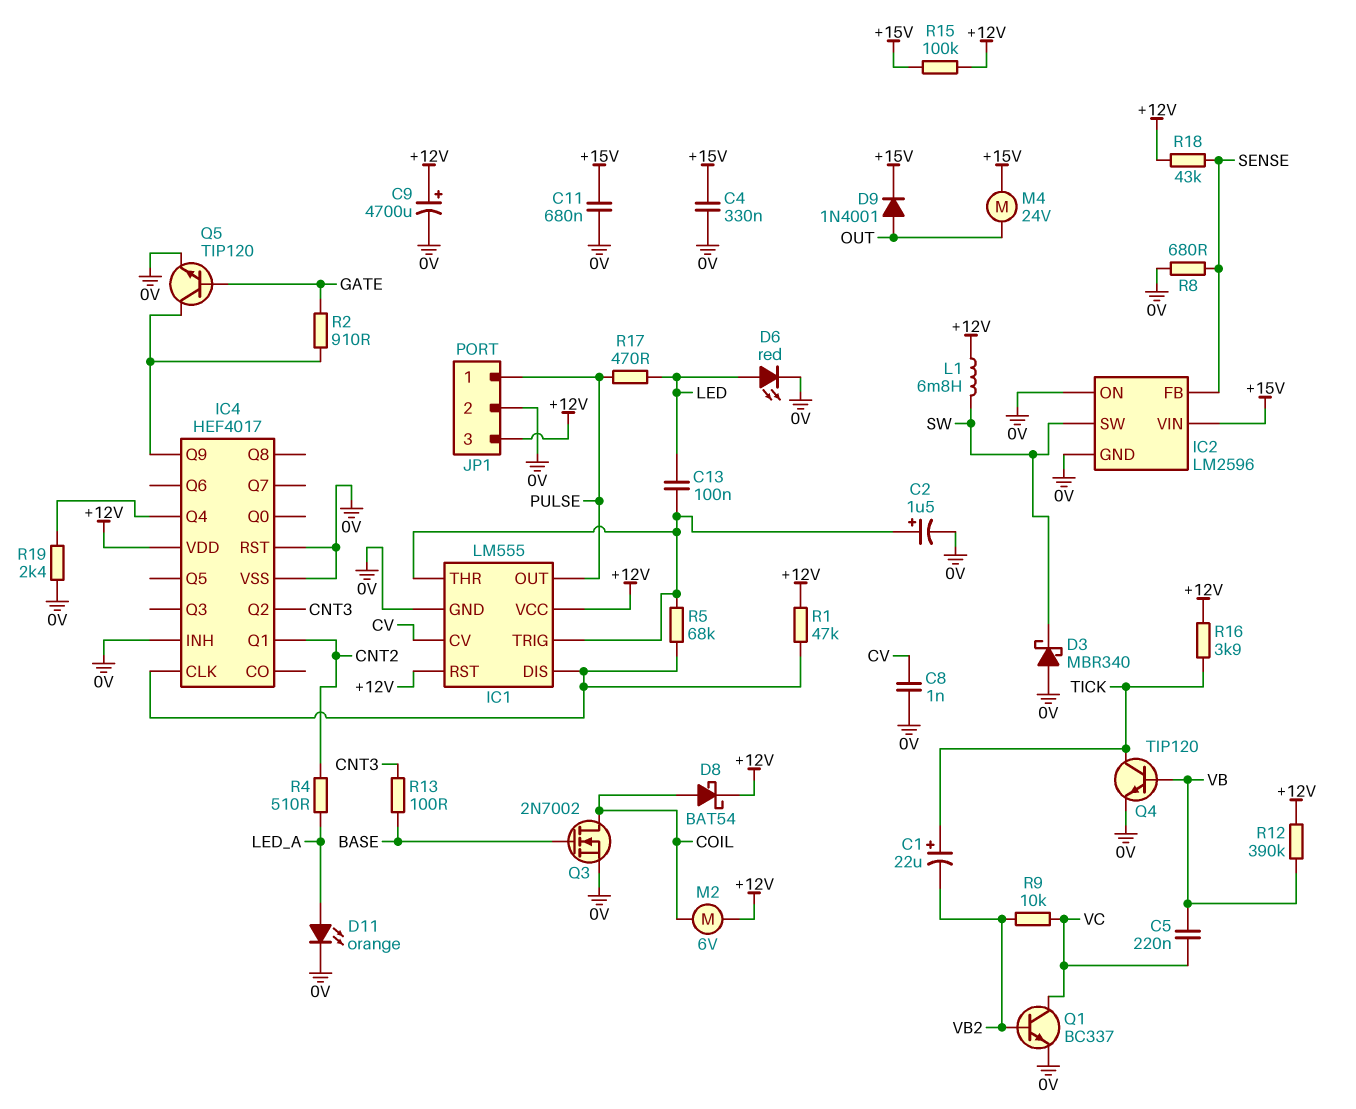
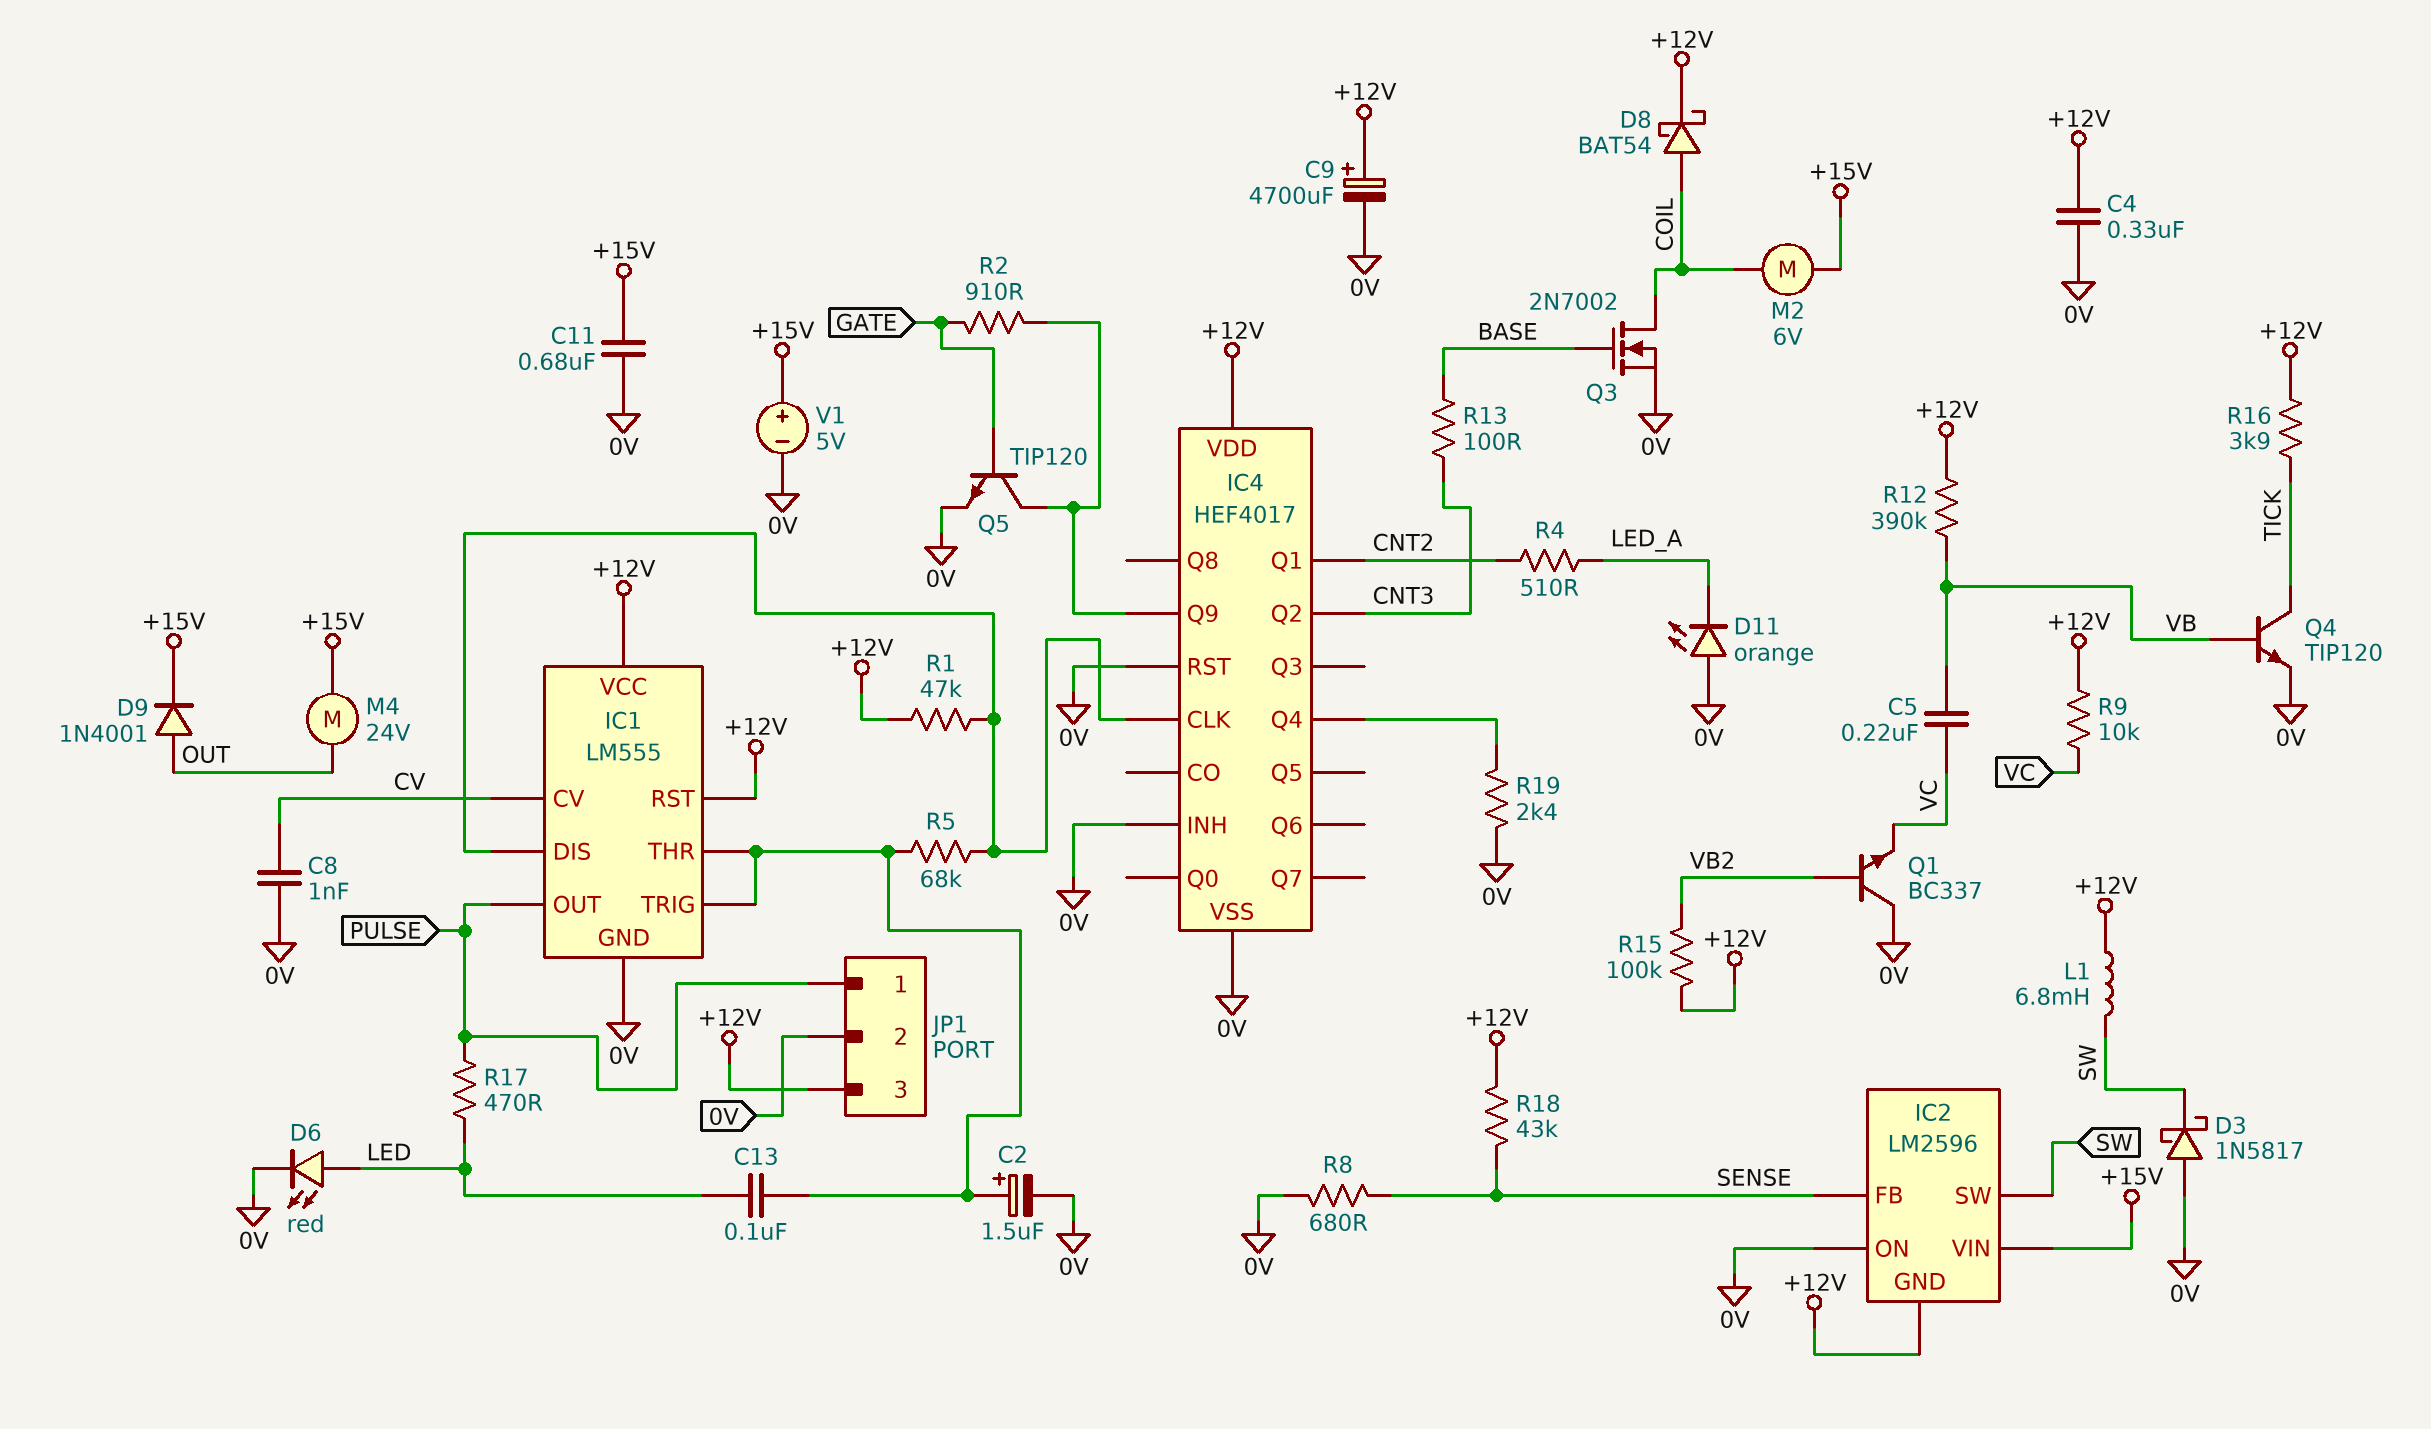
C1: 22uF (plus TICK, minus VB2) -> none
C4: 330nF (+15V, 0V) -> 330nF (+12V, 0V)
D3: schottky MBR340 (A 0V, K SW) -> schottky 1N5817 (A 0V, K SW)
D11: LED orange (A LED_A, K 0V) -> LED orange (A 0V, K LED_A)
IC2 pin GND: 0V -> +12V
M2: motor 6V (+12V, COIL) -> motor 6V (+15V, COIL)
Q1: NPN BC337 (B VB2, C VC, E 0V) -> NPN BC337 (B VB2, C 0V, E VC)
R9: 10k (VB2, VC) -> 10k (+12V, VC)
R15: 100k (+12V, +15V) -> 100k (+12V, VB2)
V1: none -> 5V (plus +15V, minus 0V)

